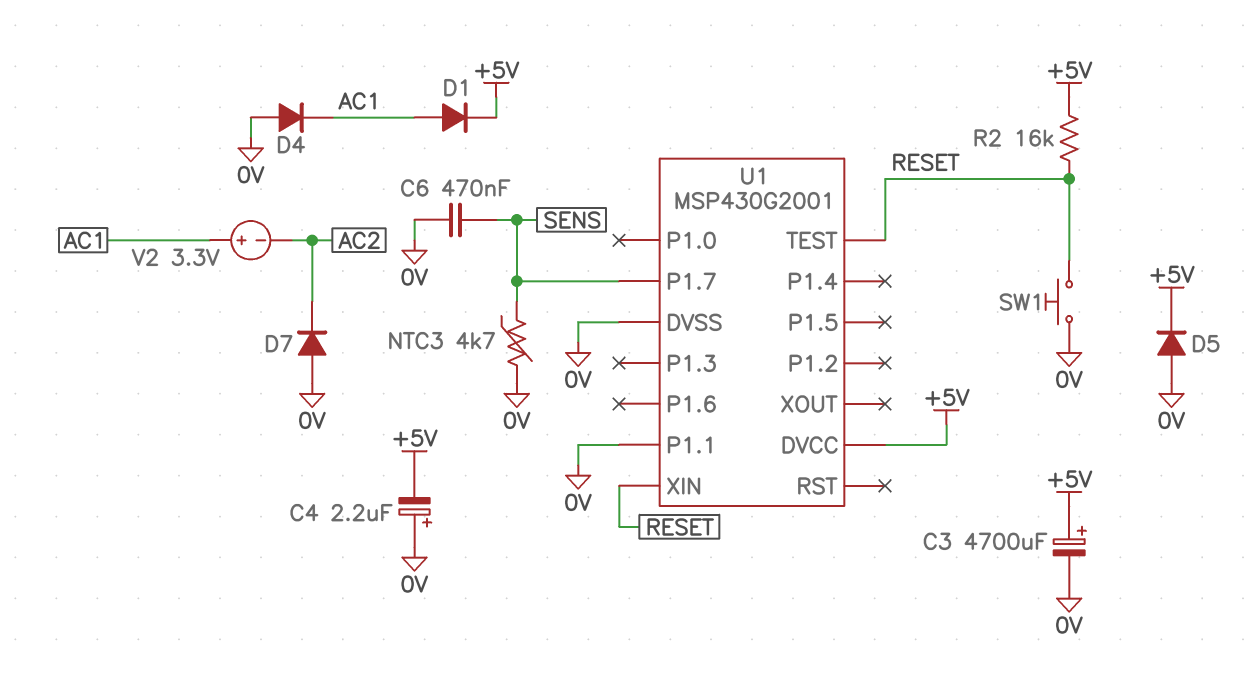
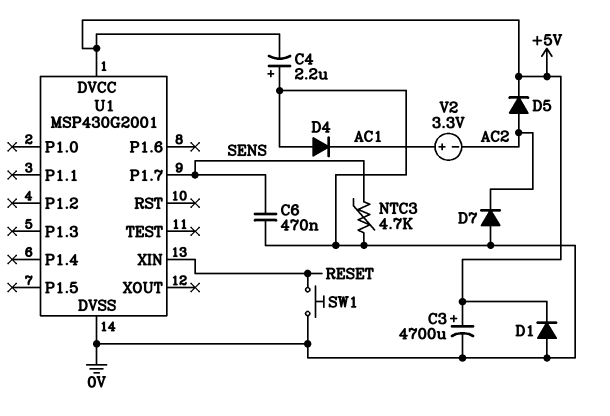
D1: diode (A AC1, K +5V) -> diode (A 0V, K +5V)
D5: diode (A 0V, K +5V) -> diode (A AC2, K +5V)
R2: 16k (+5V, RESET) -> none
U1 pin P1.1: 0V -> none
U1 pin TEST: RESET -> none

